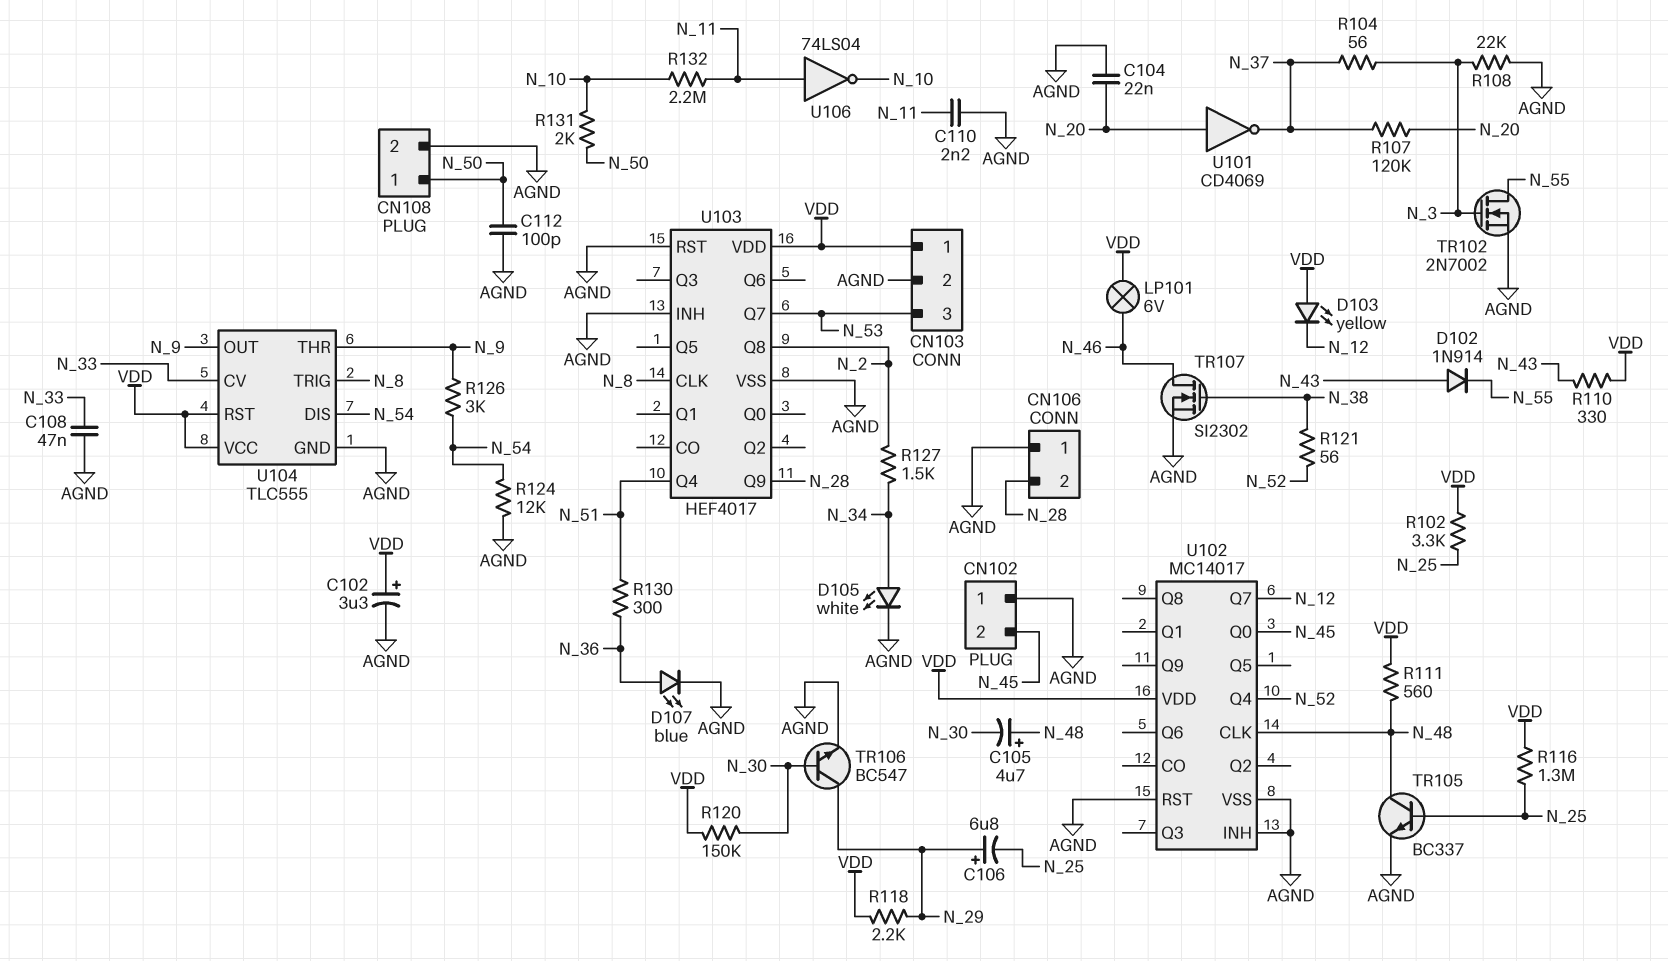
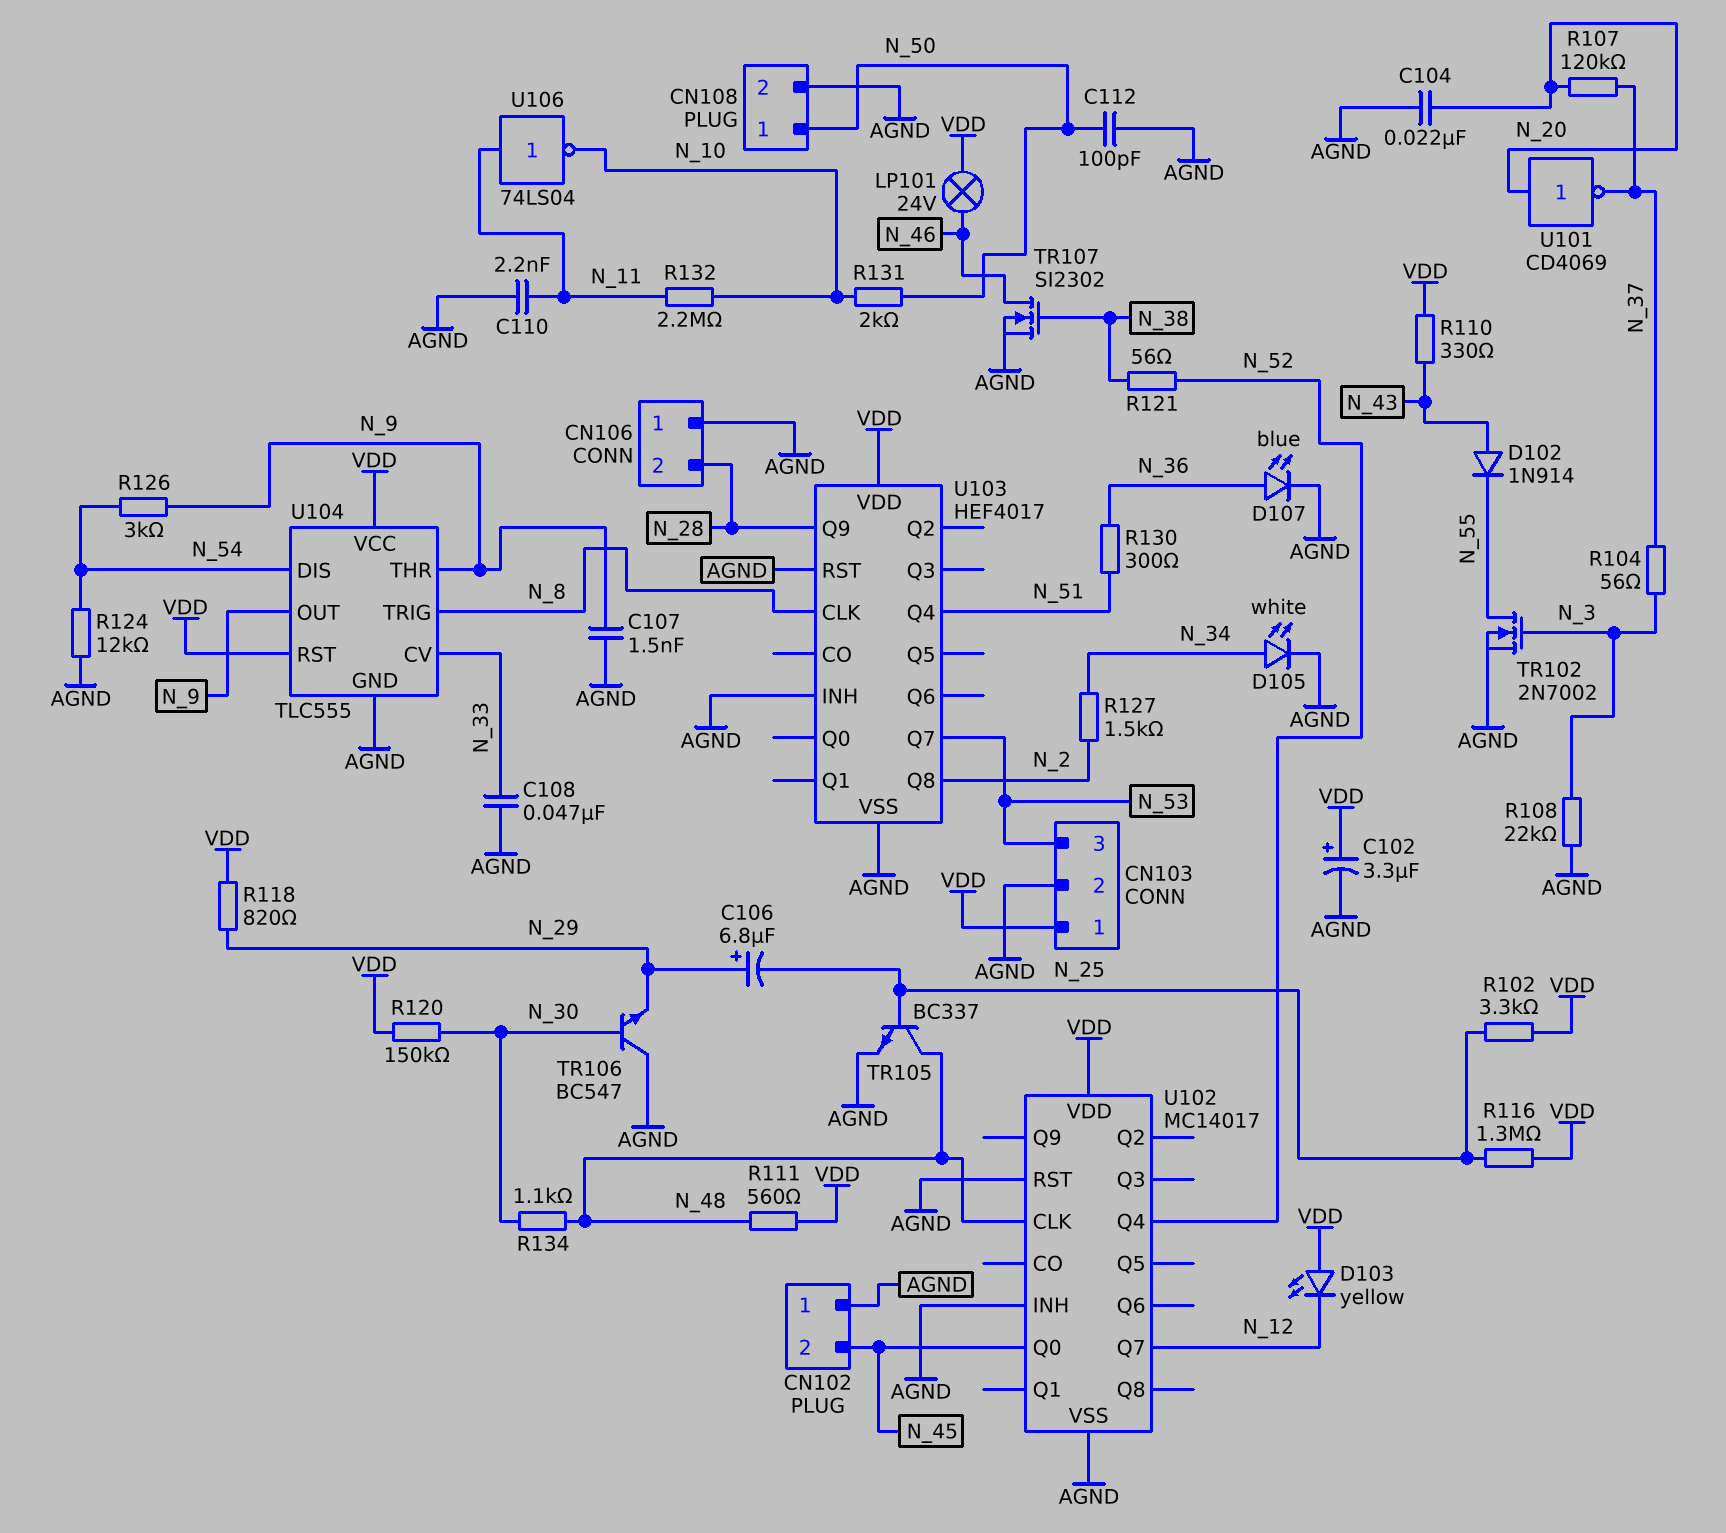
C105: 4.7uF (plus N_48, minus N_30) -> none
C107: none -> 1.5nF (AGND, N_9)
LP101: lamp 6V (N_46, VDD) -> lamp 24V (N_46, VDD)
R118: 2.2k (N_29, VDD) -> 820 (N_29, VDD)
R134: none -> 1.1k (N_30, N_48)
TR106: NPN BC547 (B N_30, C N_29, E AGND) -> NPN BC547 (B N_30, C AGND, E N_29)

